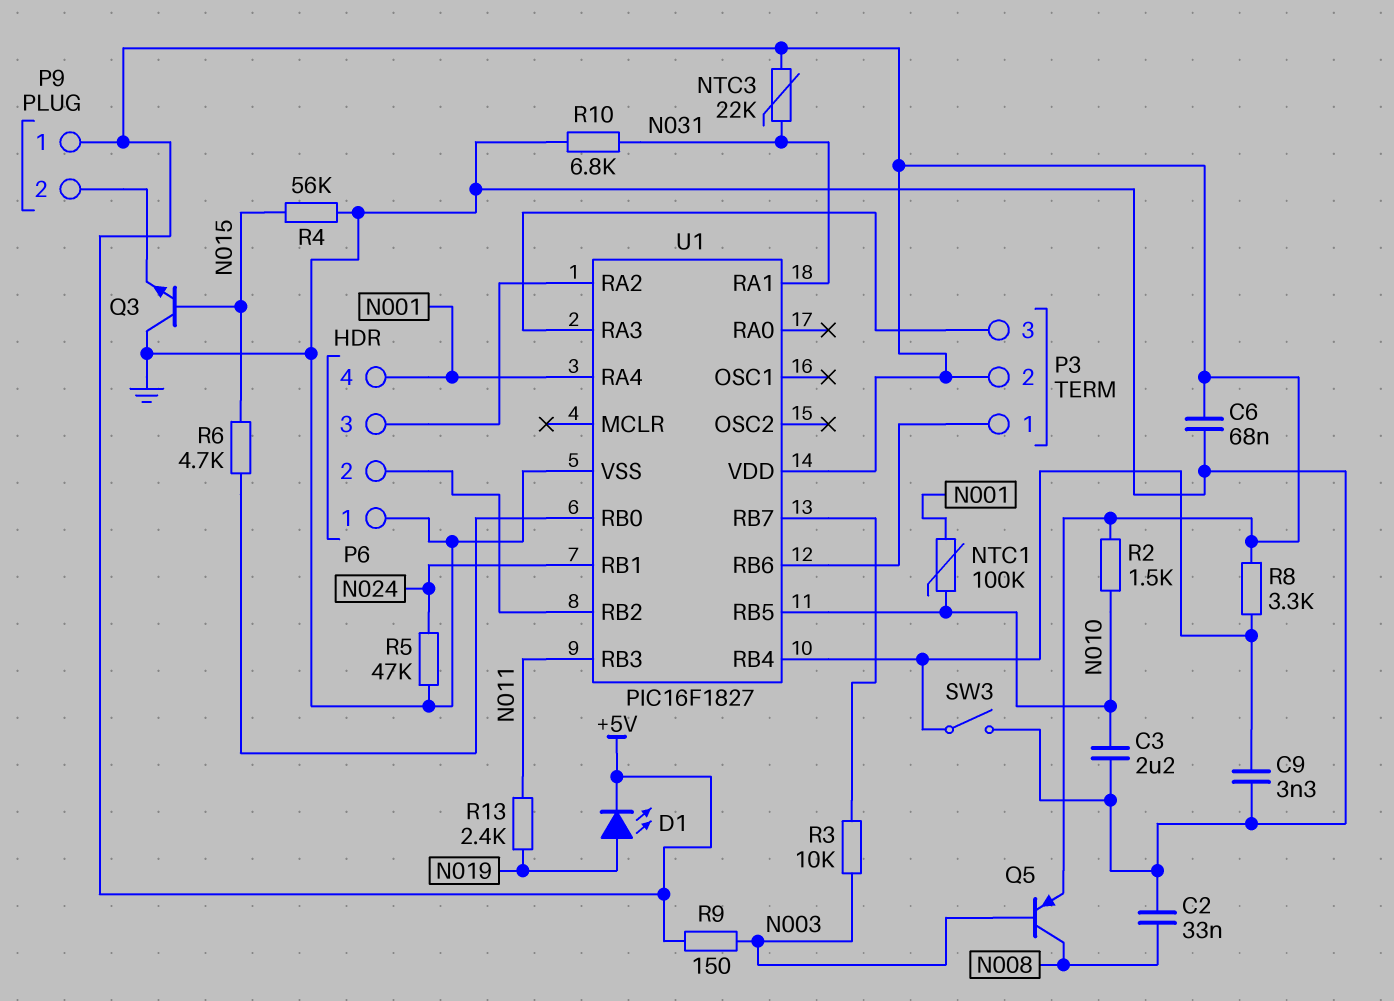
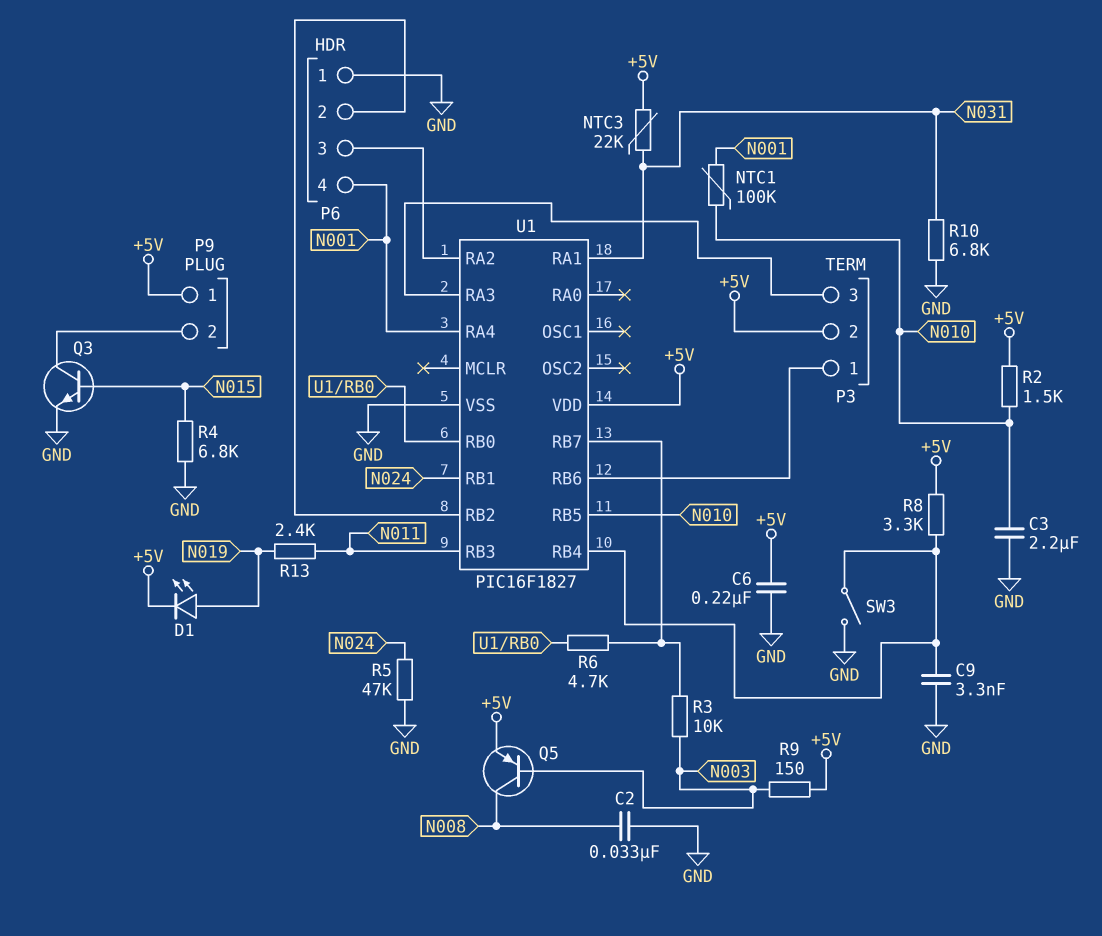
C6: 68nF (+5V, GND) -> 220nF (+5V, GND)
Q3: NPN (B N015, C GND, E P9/2) -> NPN (B N015, C P9/2, E GND)
R4: 56k (GND, N015) -> 6.8k (GND, N015)
R6: 4.7k (N015, U1/RB0) -> 4.7k (U1/RB0, U1/RB7)

